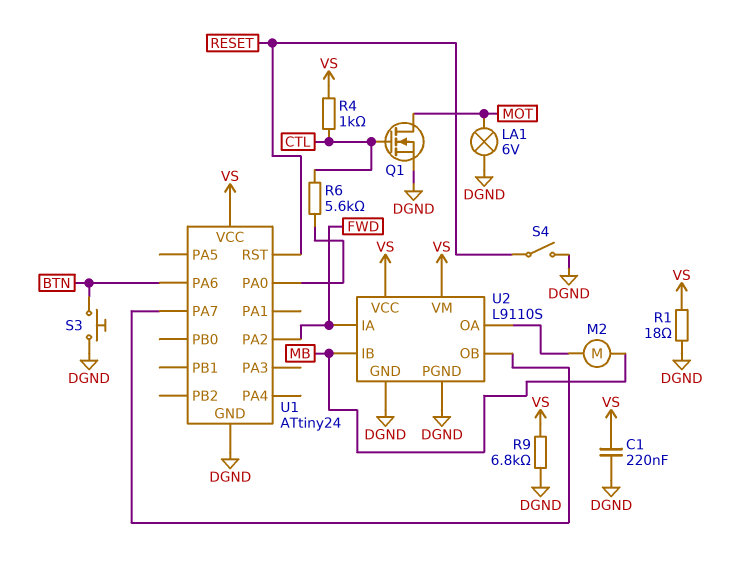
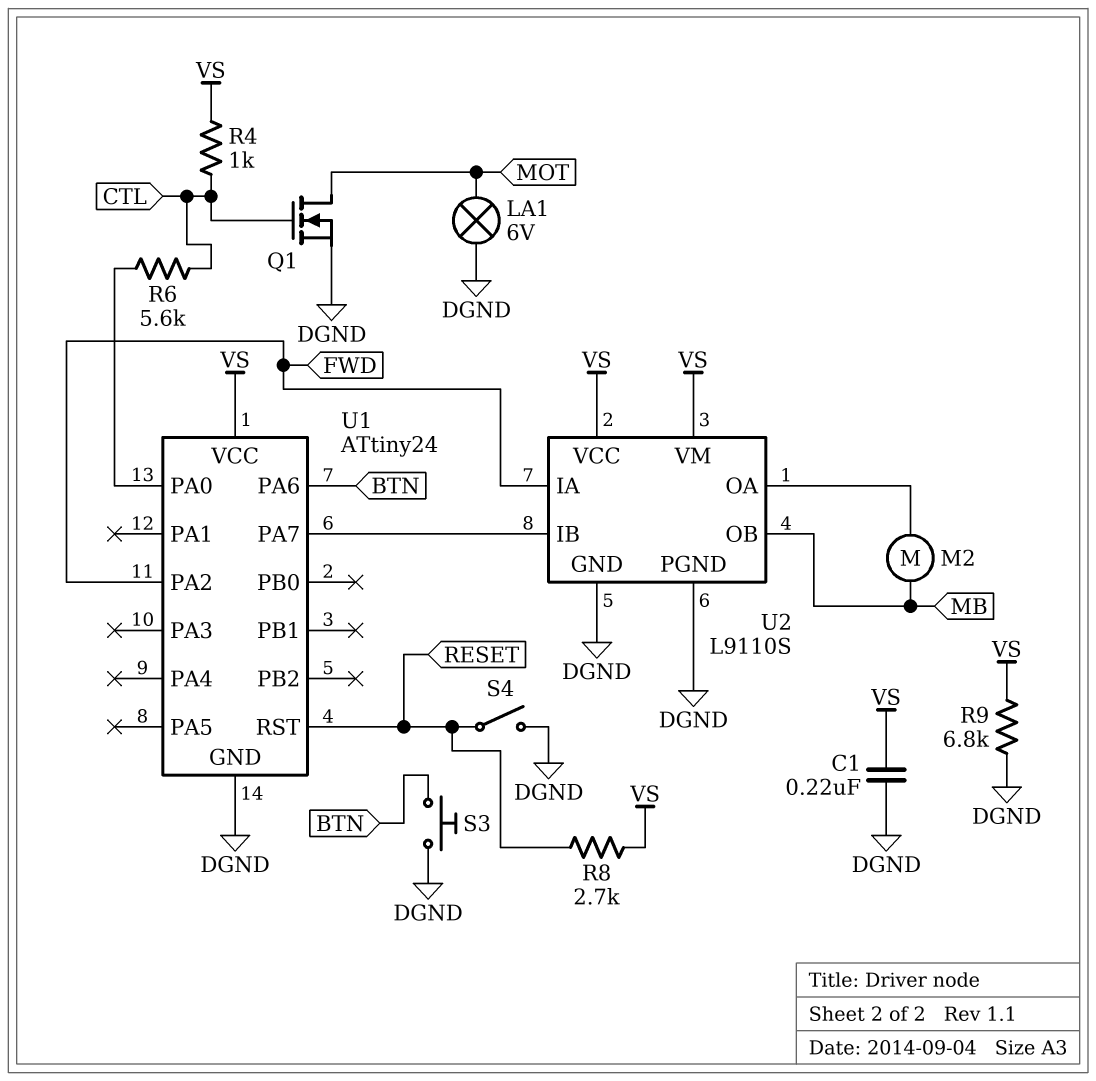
R1: 18 (DGND, VS) -> none
R8: none -> 2.7k (RESET, VS)
U2 pin IB: MB -> U1/PA7
U2 pin OB: U1/PA7 -> MB

